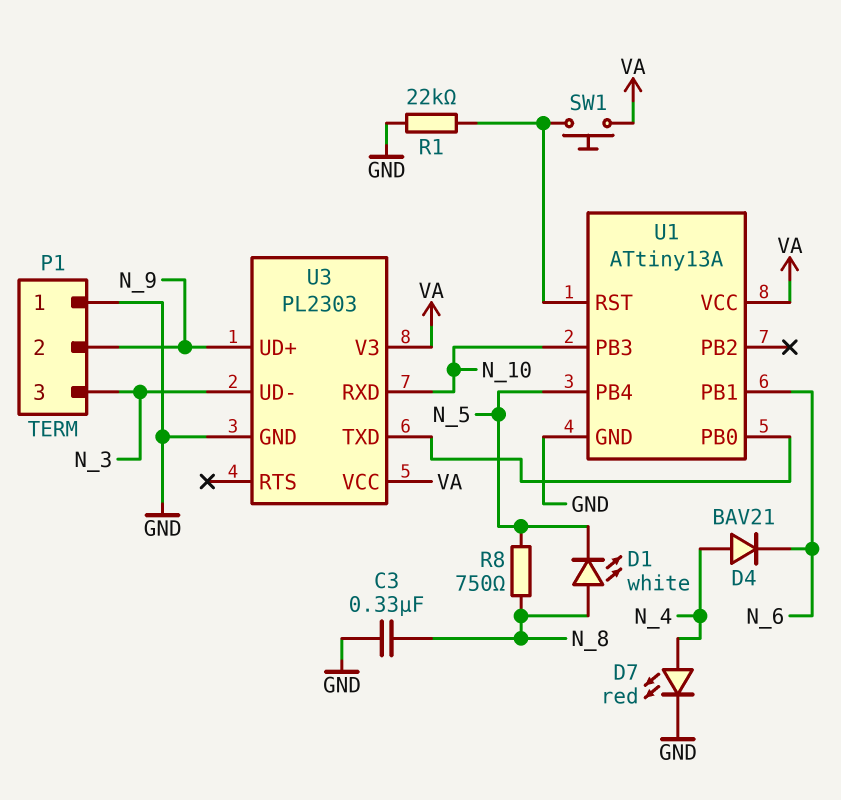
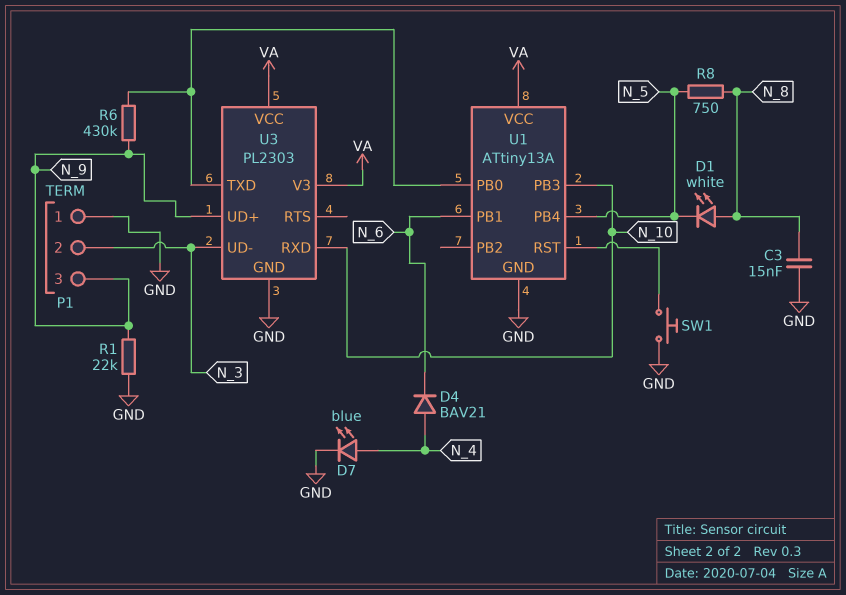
C3: 330nF (GND, N_8) -> 15nF (GND, N_8)
D7: LED red (A N_4, K GND) -> LED blue (A N_4, K GND)
P1 pin 2: N_9 -> N_3
P1 pin 3: N_3 -> N_9
R1: 22k (GND, U1/RST) -> 22k (GND, N_9)
R6: none -> 430k (N_9, U1/PB0)
SW1: button (U1/RST, VA) -> button (GND, U1/RST)

